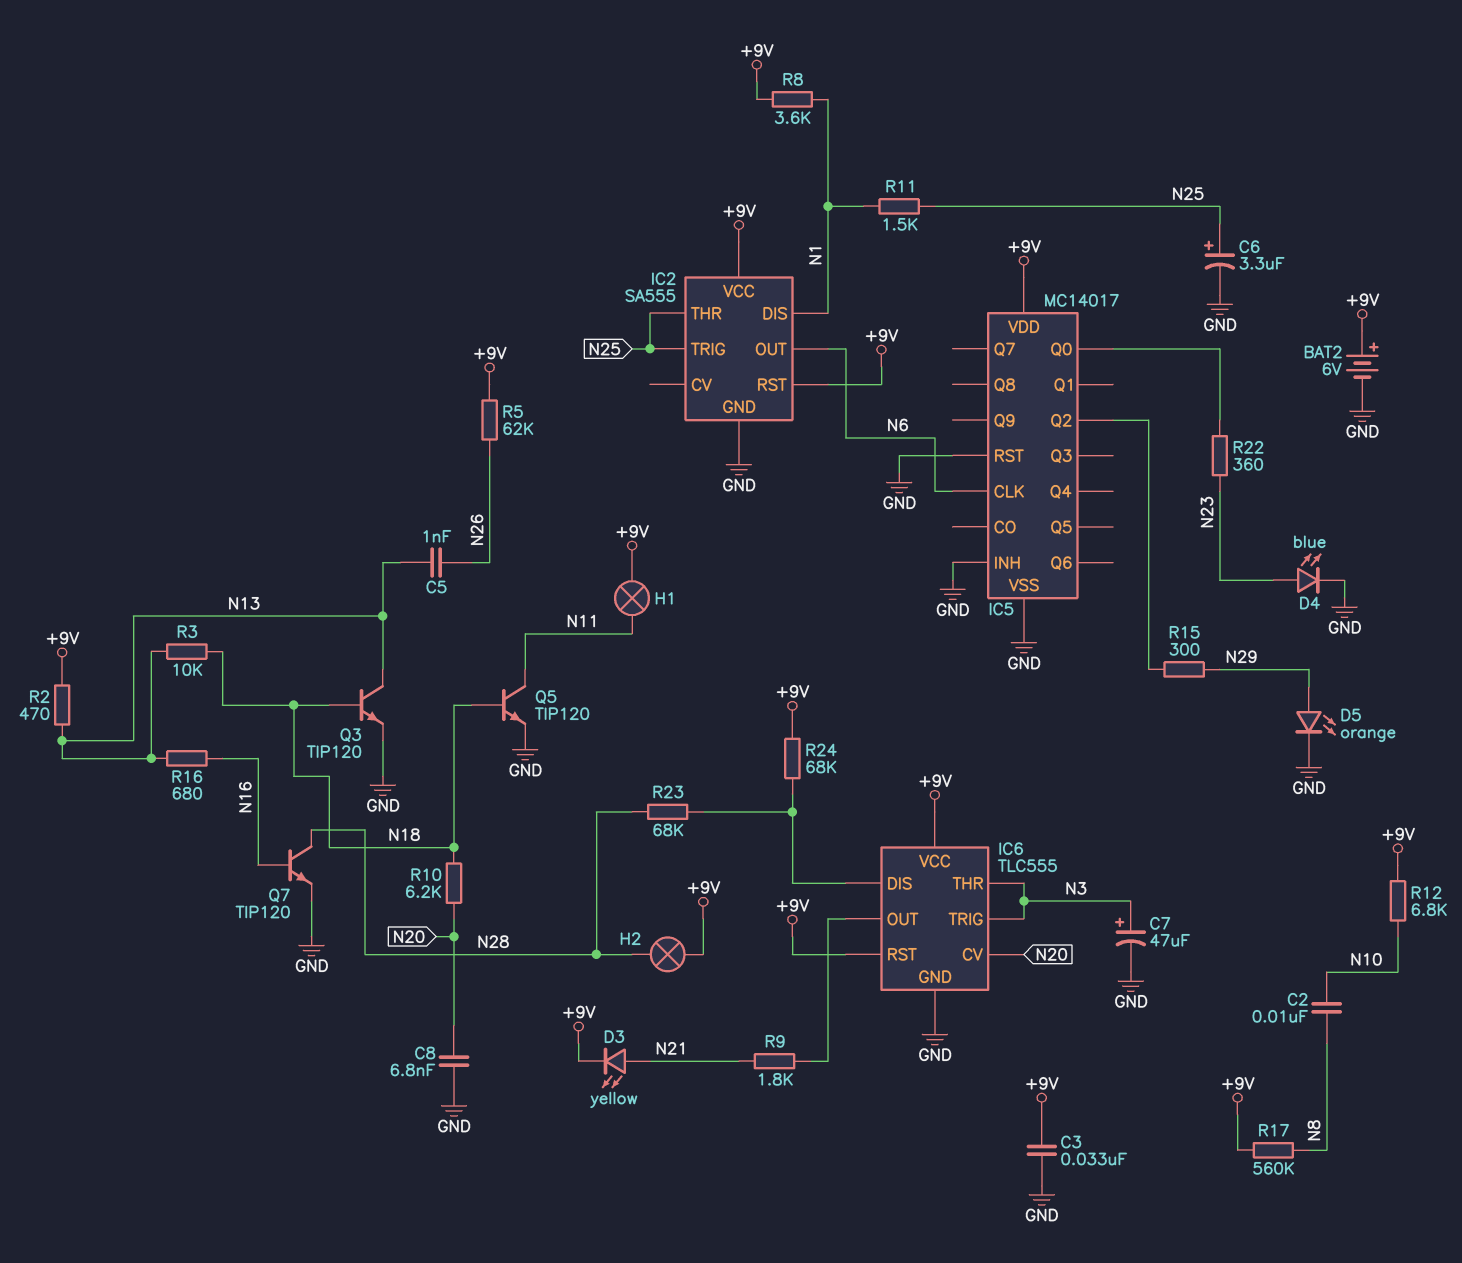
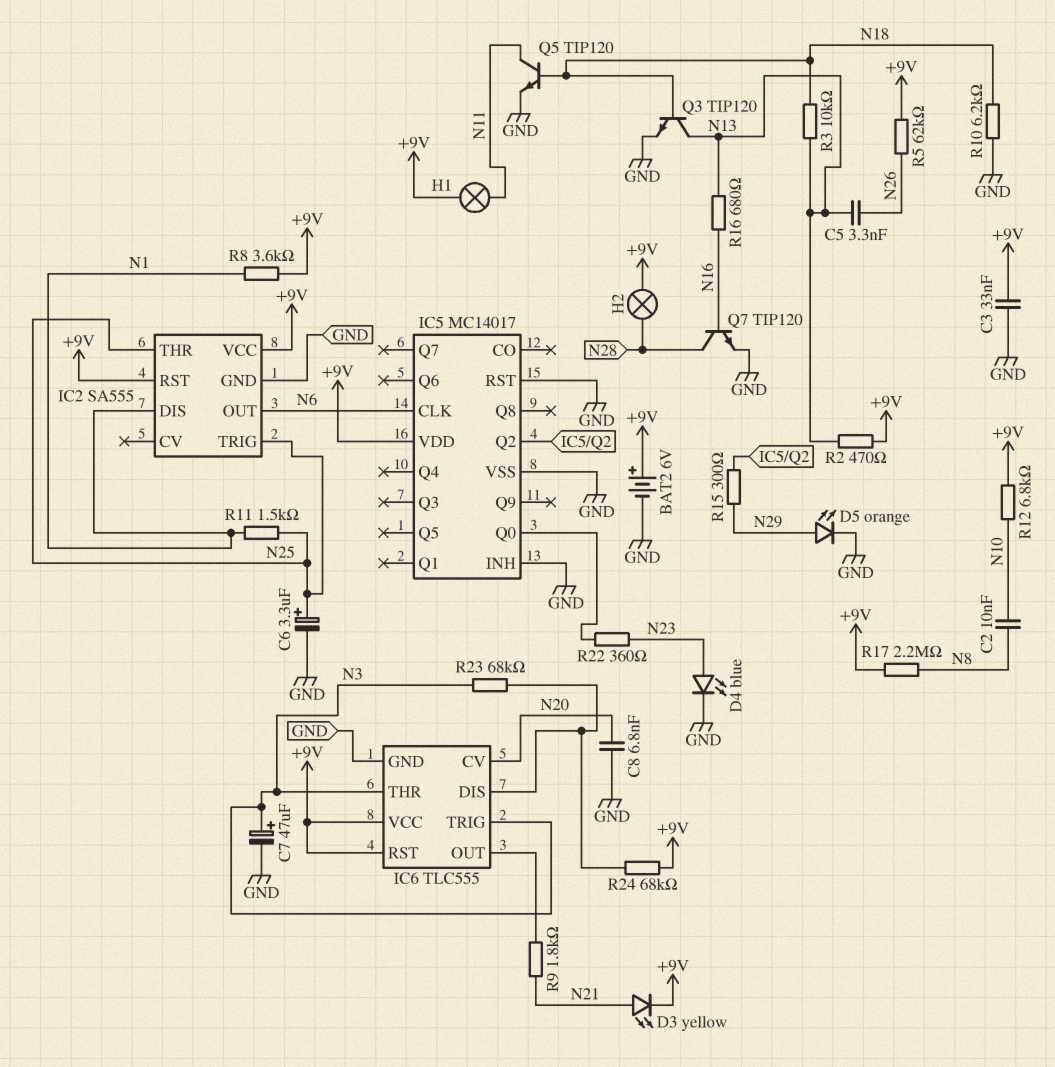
C5: 1nF (N13, N26) -> 3.3nF (N13, N26)
R10: 6.2k (N18, N20) -> 6.2k (GND, N18)
R17: 560k (+9V, N8) -> 2.2M (+9V, N8)
R23: 68k (IC6/DIS, N28) -> 68k (IC6/DIS, N3)

